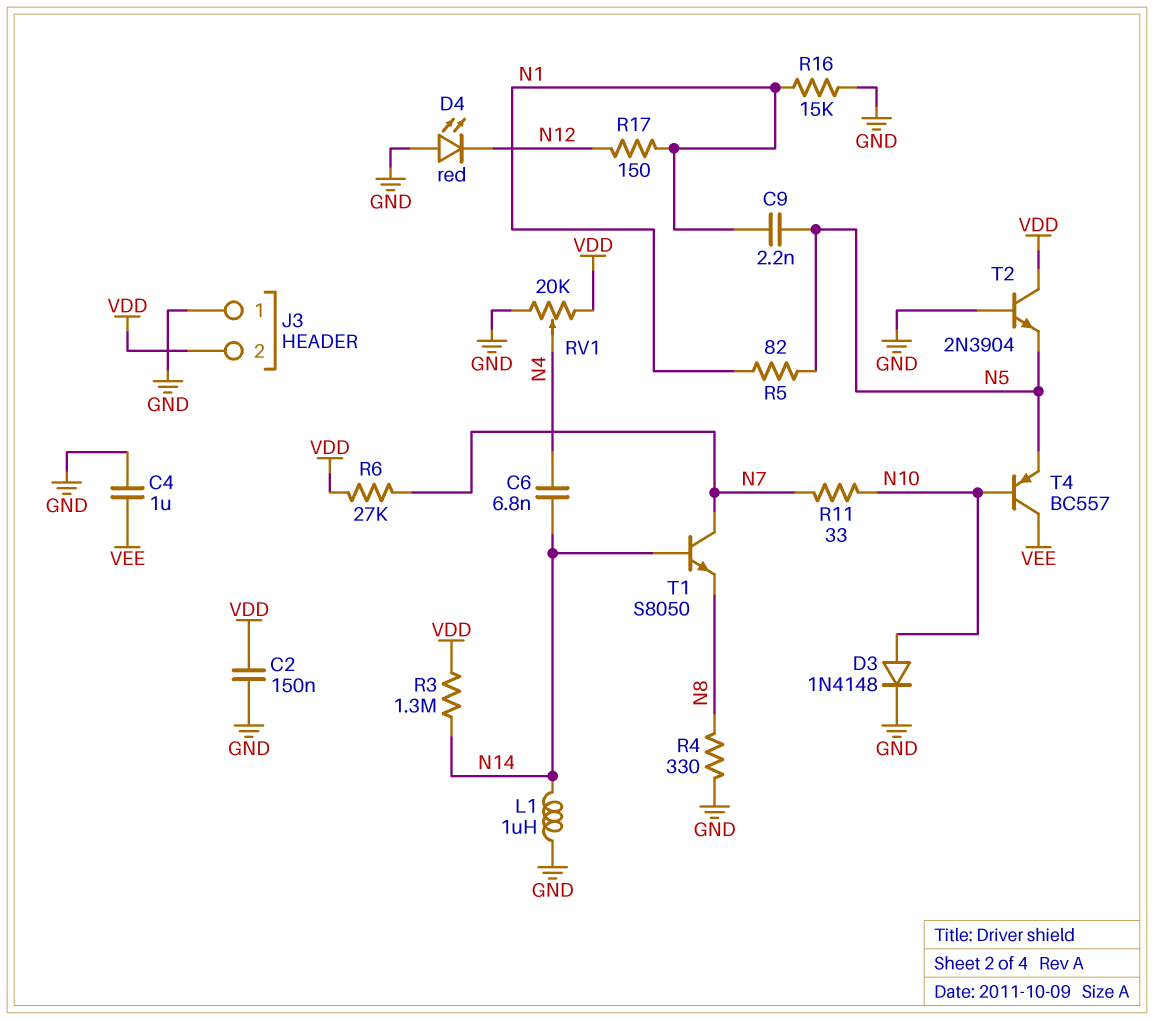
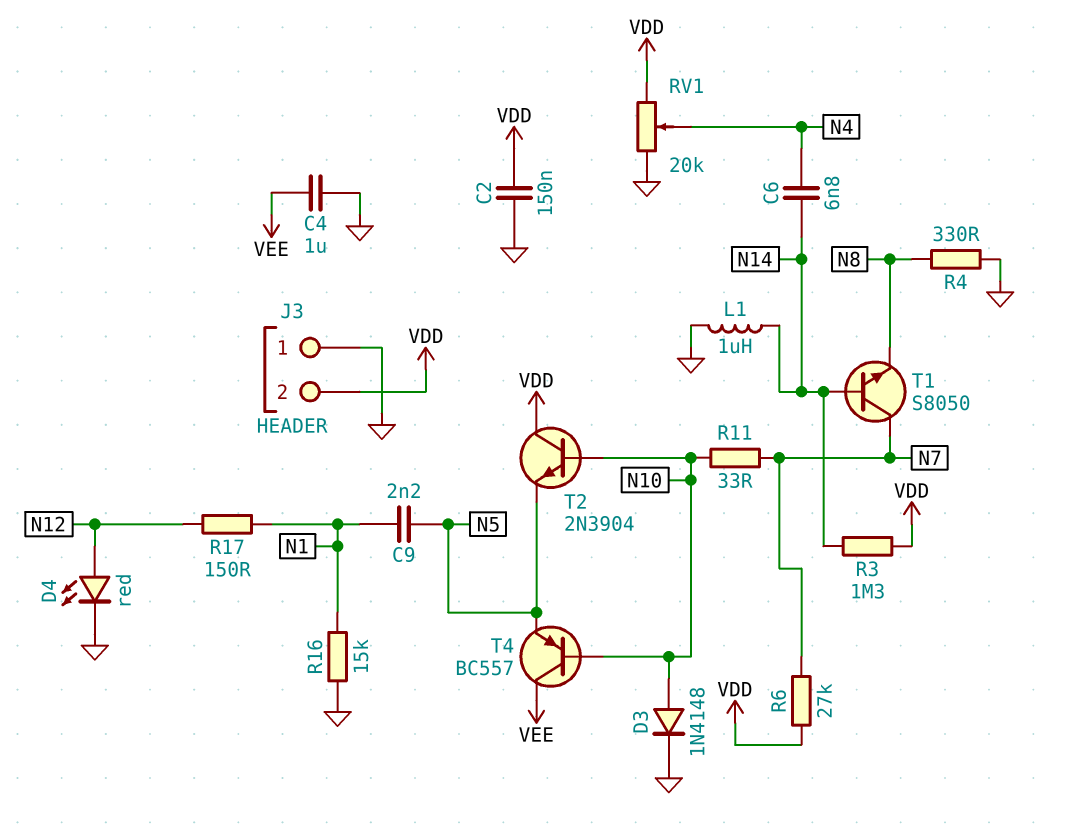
D4: LED red (A GND, K N12) -> LED red (A N12, K GND)
R5: 82 (N1, N5) -> none
T2: NPN 2N3904 (B GND, C VDD, E N5) -> NPN 2N3904 (B N10, C VDD, E N5)

